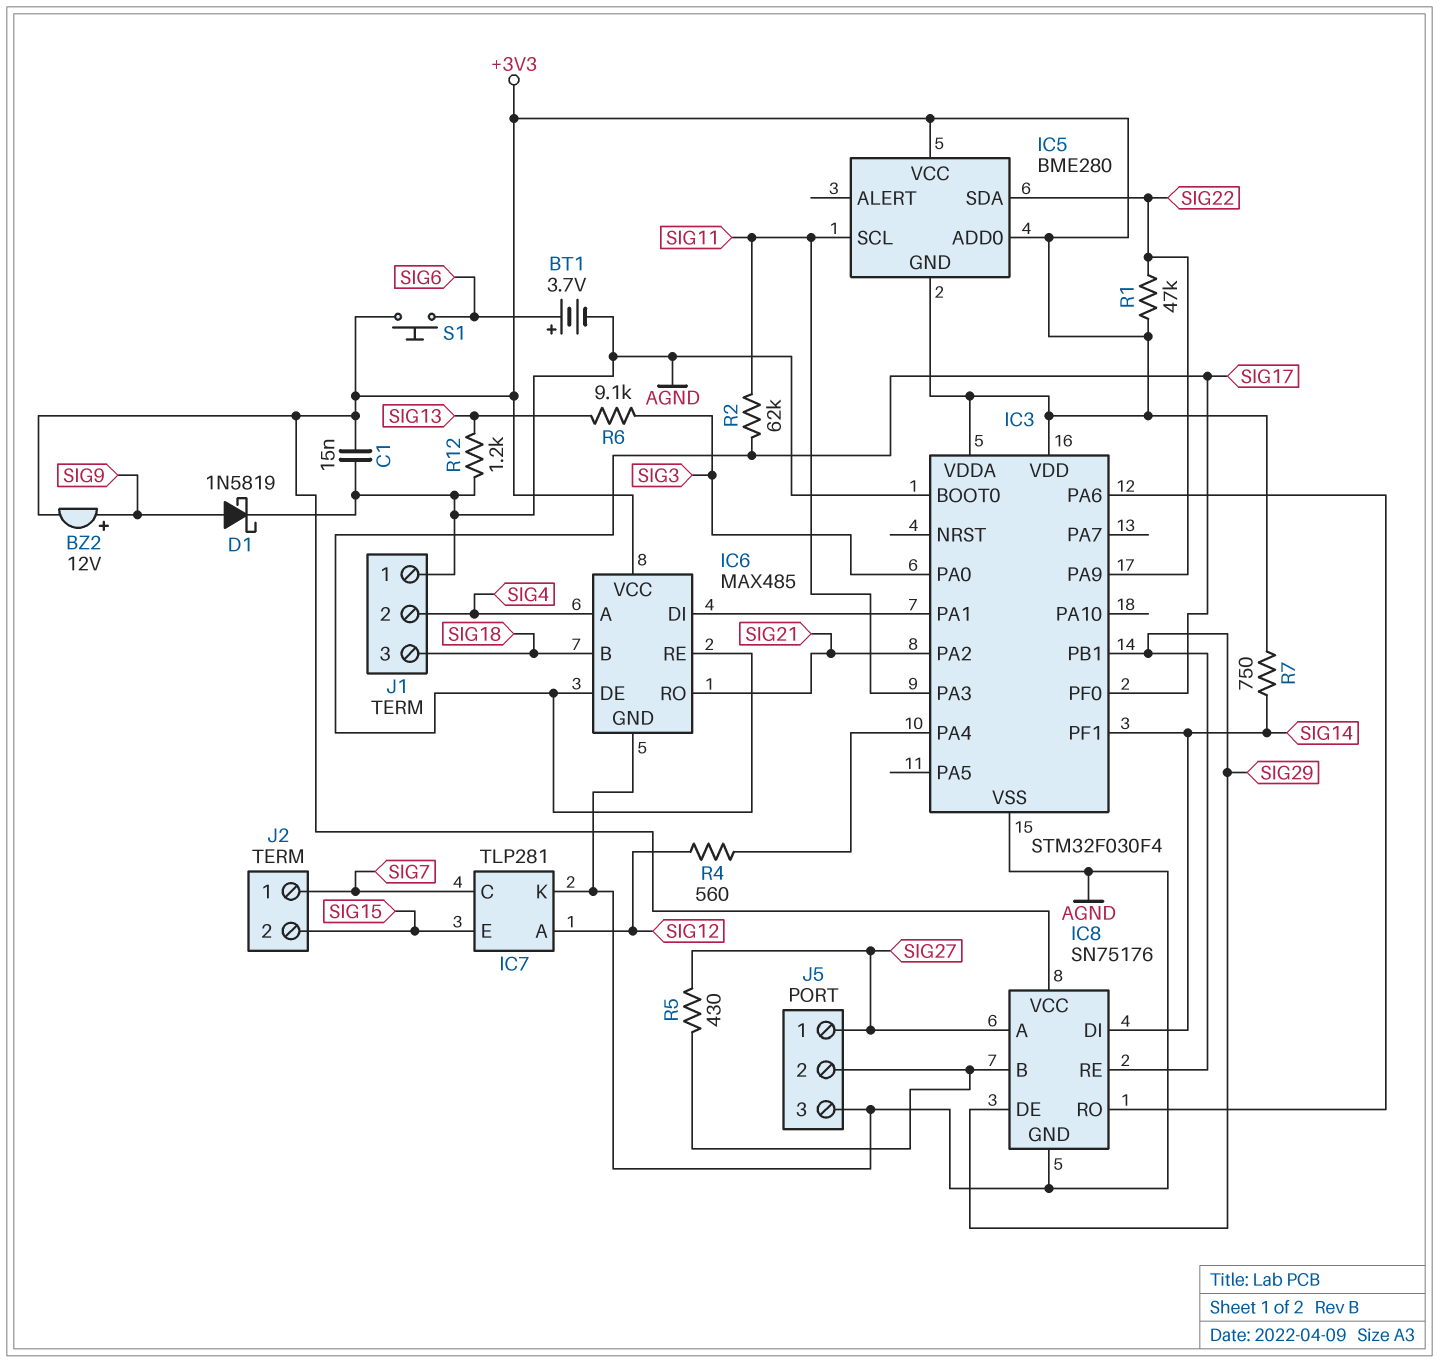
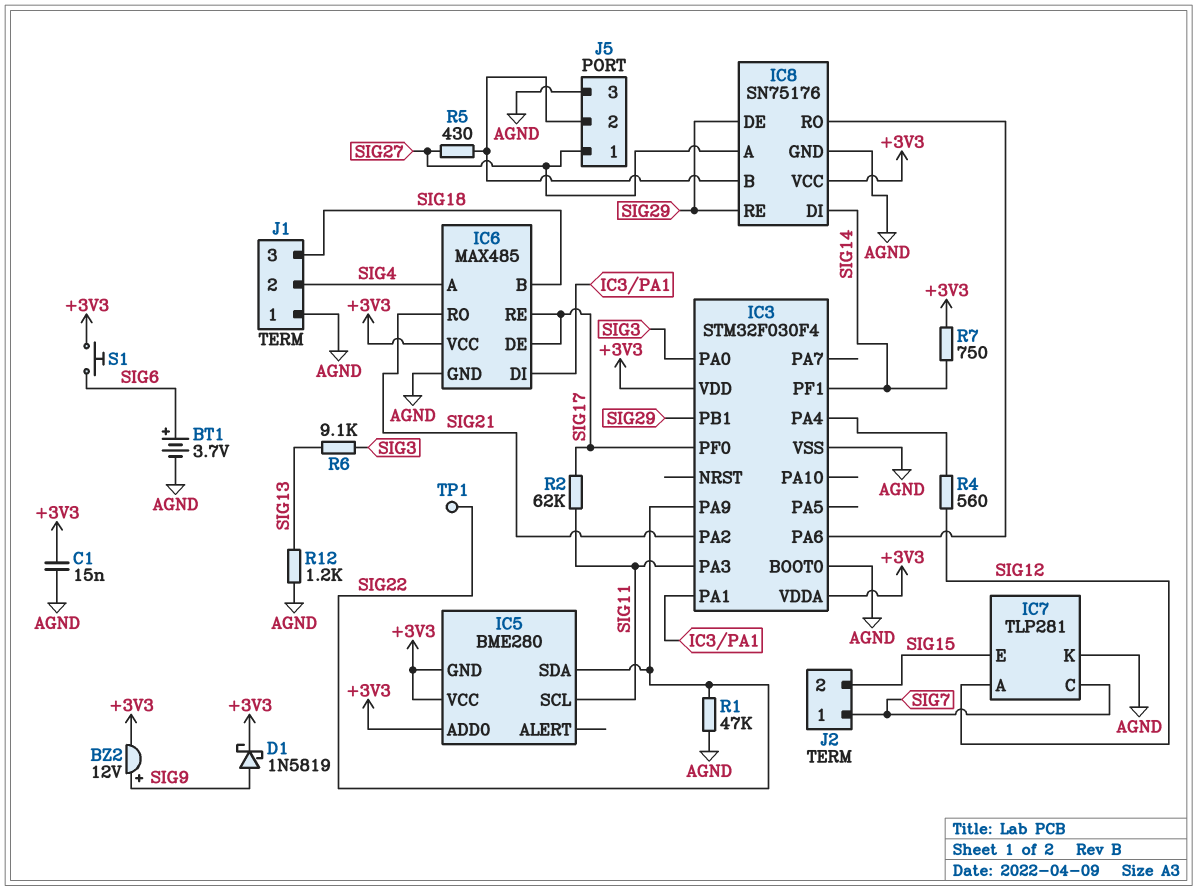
D1: schottky 1N5819 (A SIG9, K AGND) -> schottky 1N5819 (A SIG9, K +3V3)
R1: 47k (+3V3, SIG22) -> 47k (AGND, SIG22)
TP1: none -> test point (SIG22)

